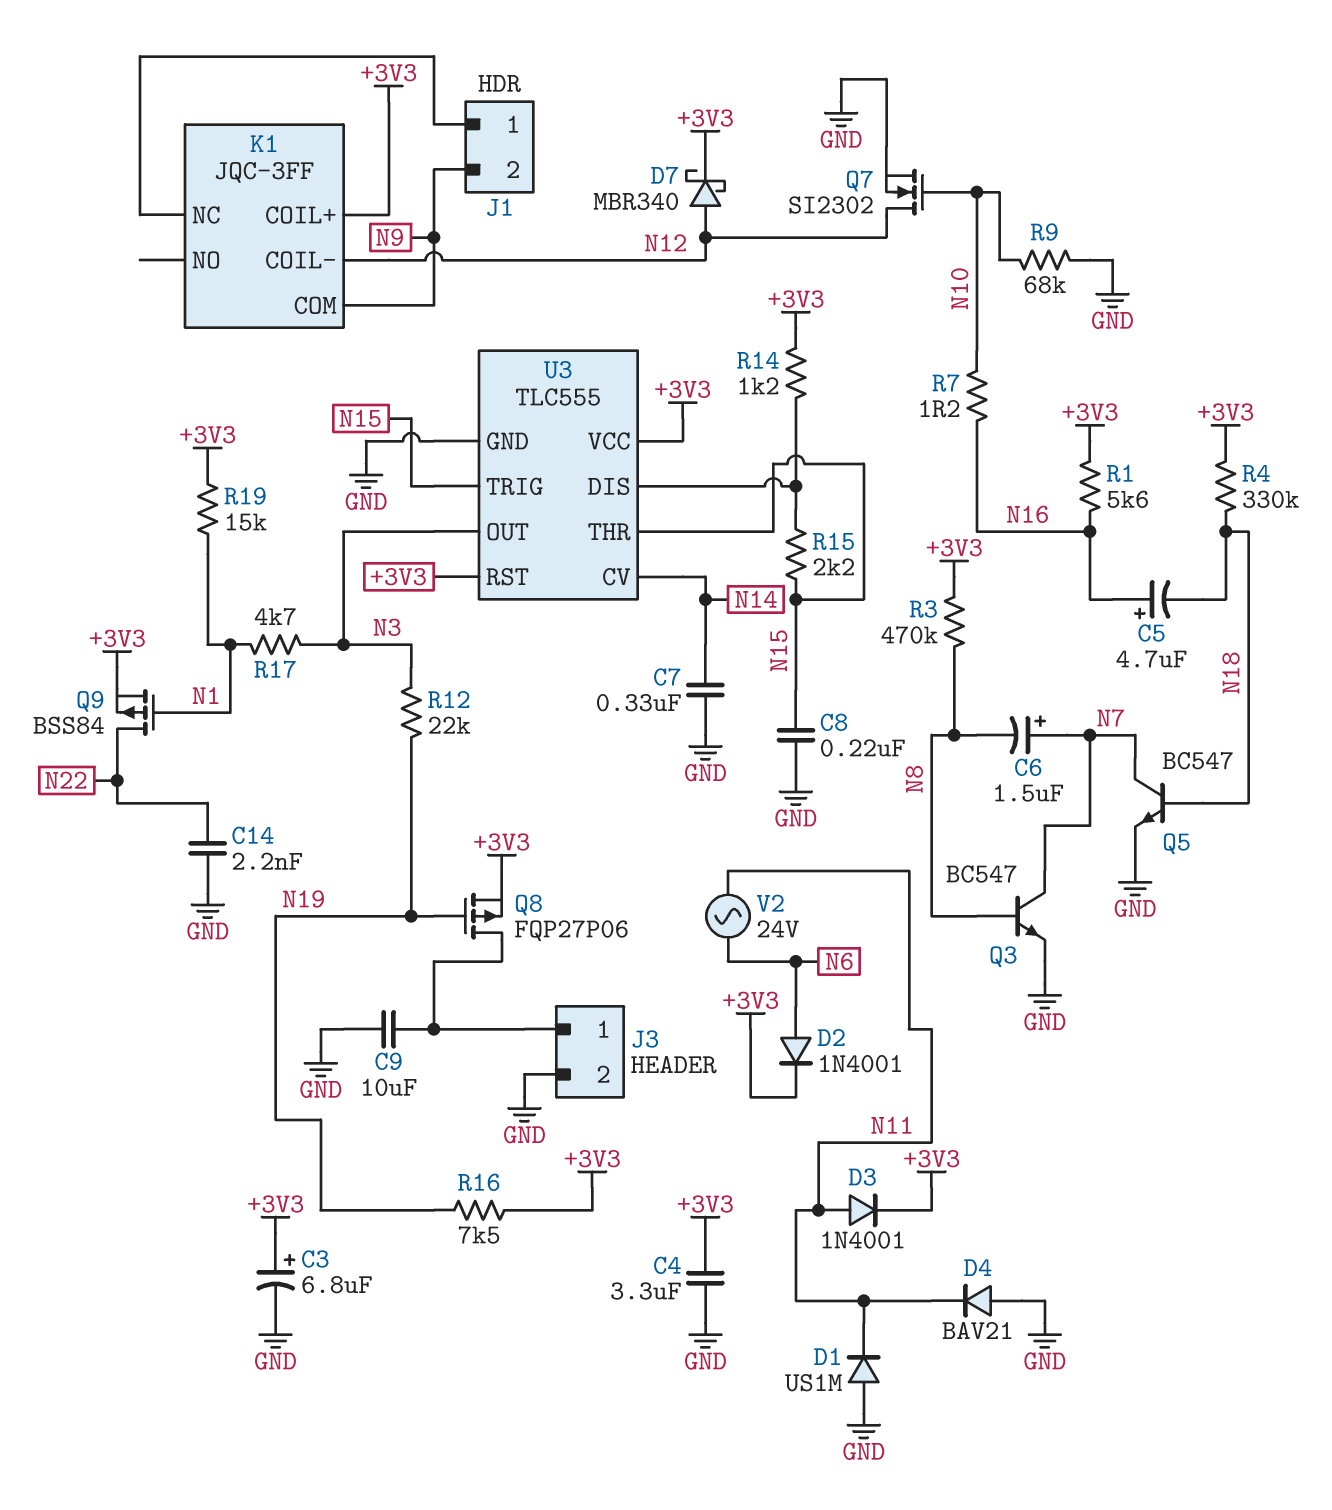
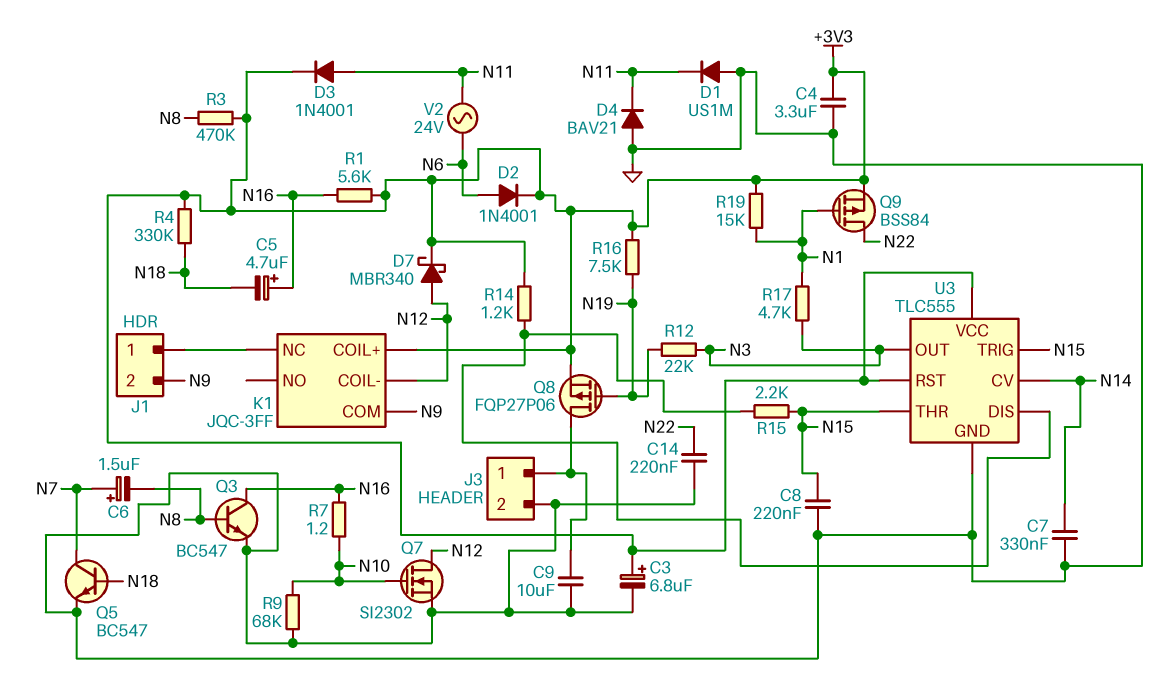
C14: 2.2nF (GND, N22) -> 220nF (GND, N22)
Q3: NPN BC547 (B N8, C N7, E GND) -> NPN BC547 (B N8, C N16, E GND)

